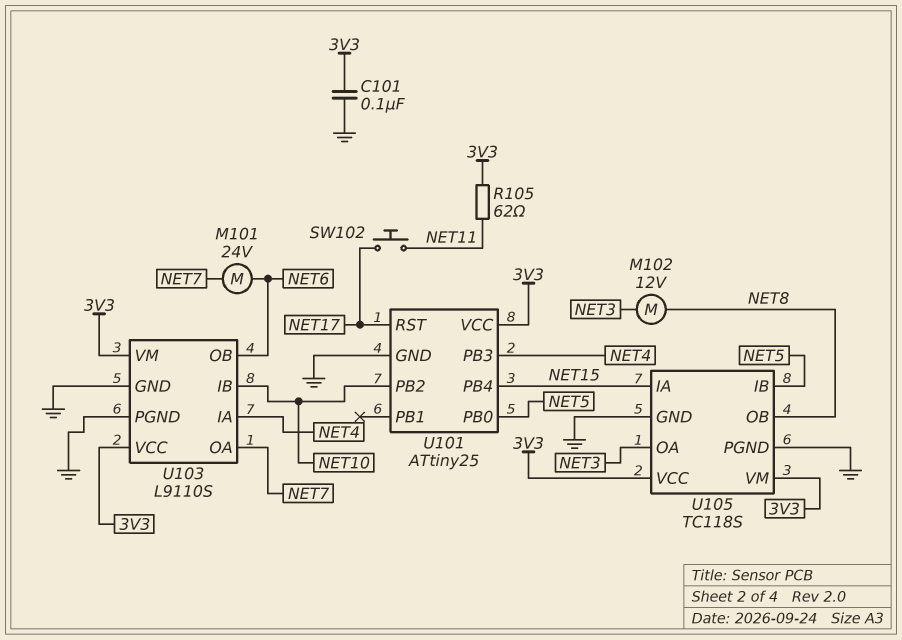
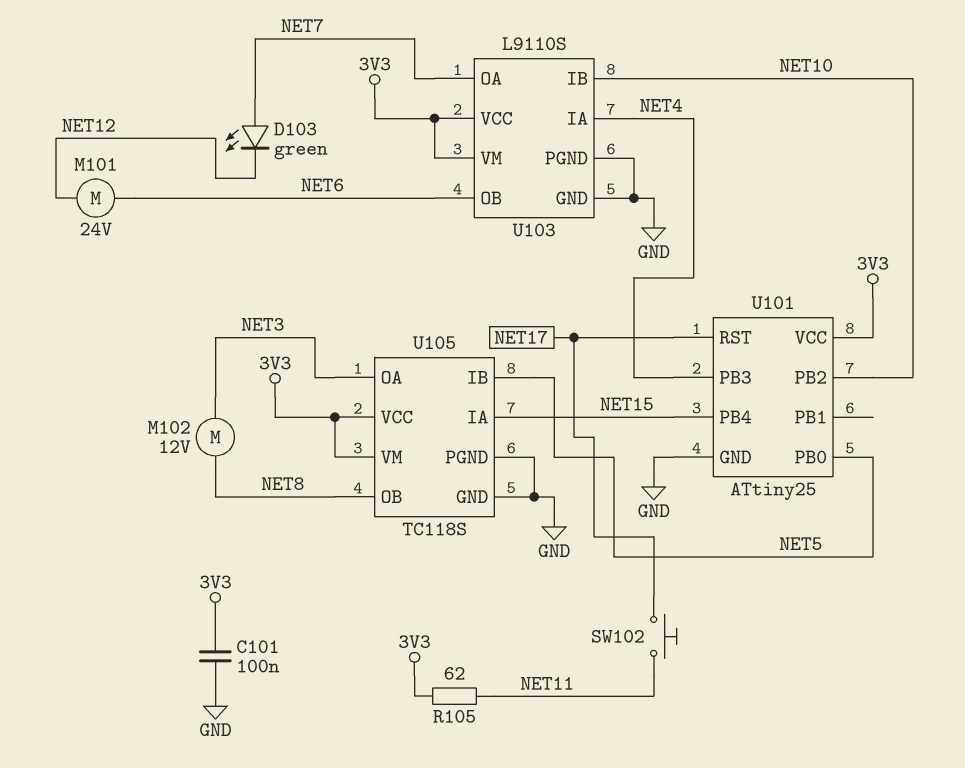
D103: none -> LED green (A NET7, K NET12)
M101: motor 24V (NET6, NET7) -> motor 24V (NET6, NET12)

